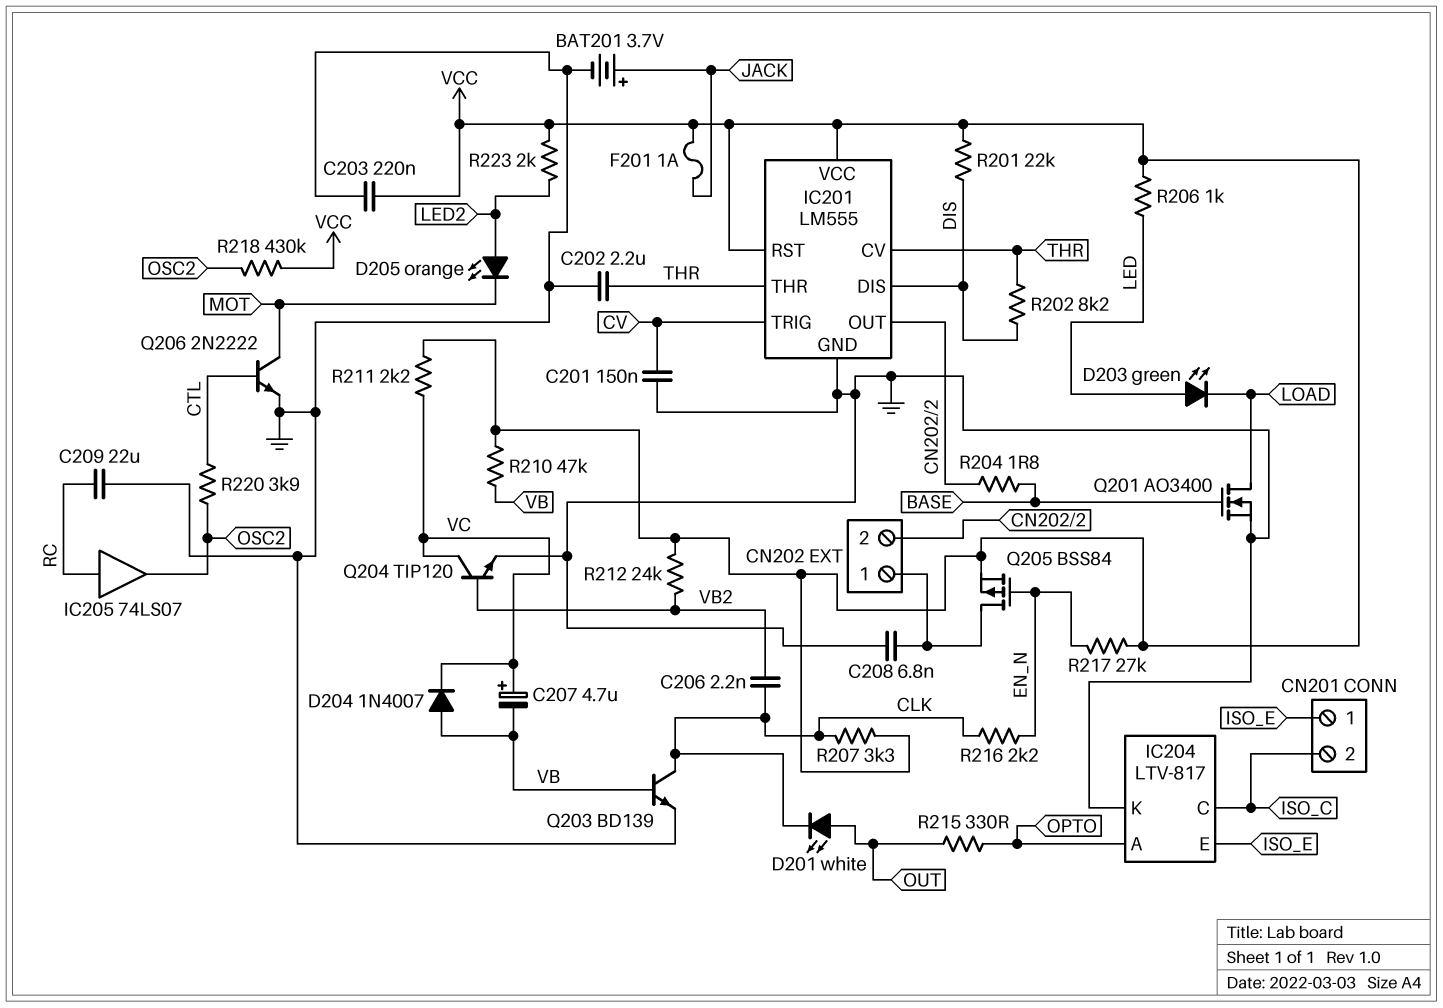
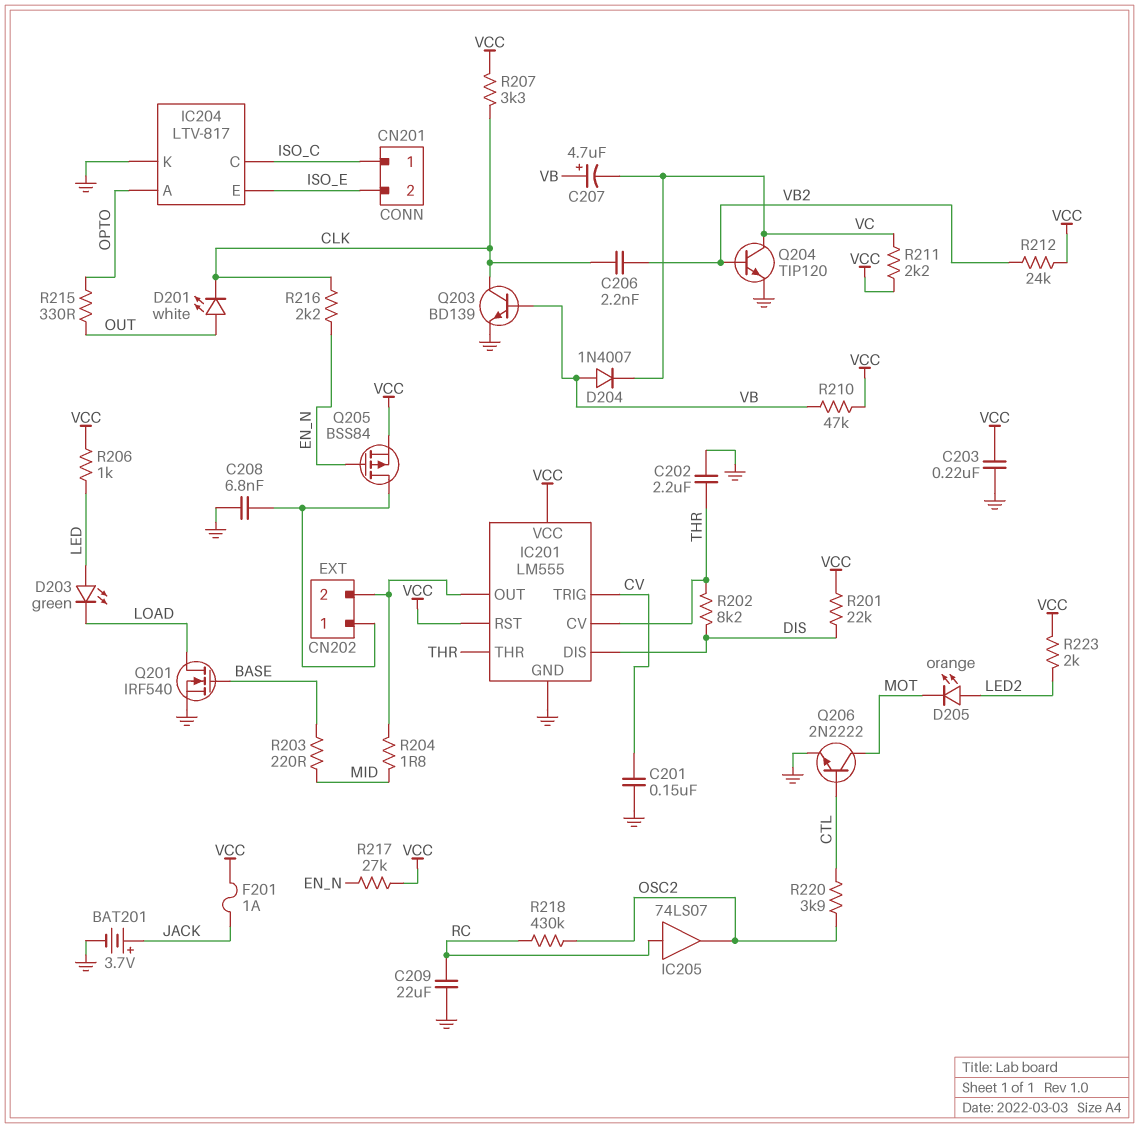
C207: 4.7uF (plus VC, minus VB) -> 4.7uF (plus VB, minus VC)
CN201 pin 1: ISO_E -> ISO_C
CN201 pin 2: ISO_C -> ISO_E
Q201: NMOS AO3400 (G BASE, D LOAD, S GND) -> NMOS IRF540 (G BASE, D LOAD, S GND)
R203: none -> 220 (BASE, MID)
R204: 1.8 (BASE, CN202/2) -> 1.8 (CN202/2, MID)
R218: 430k (OSC2, VCC) -> 430k (OSC2, RC)

